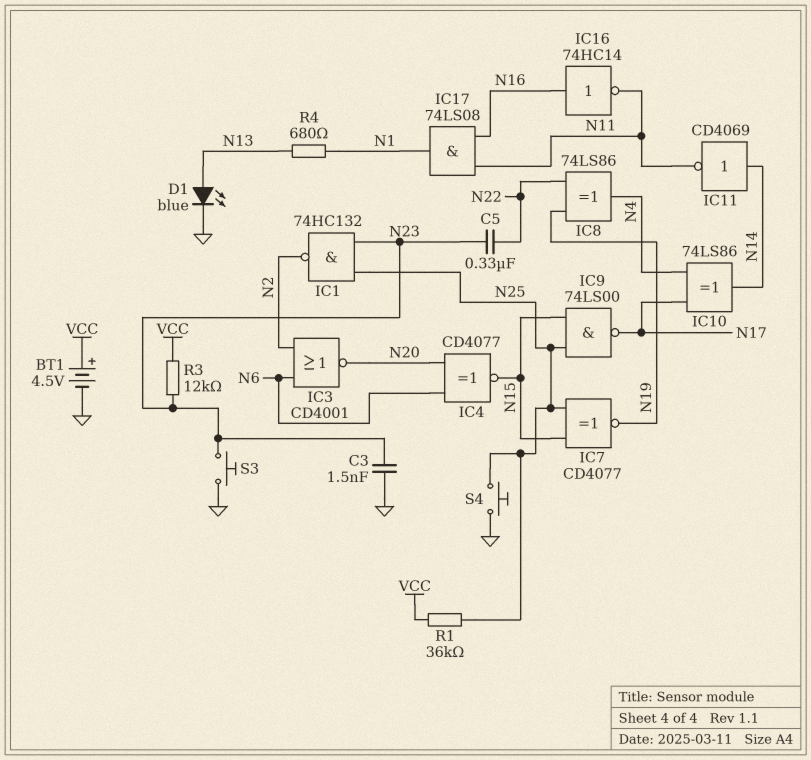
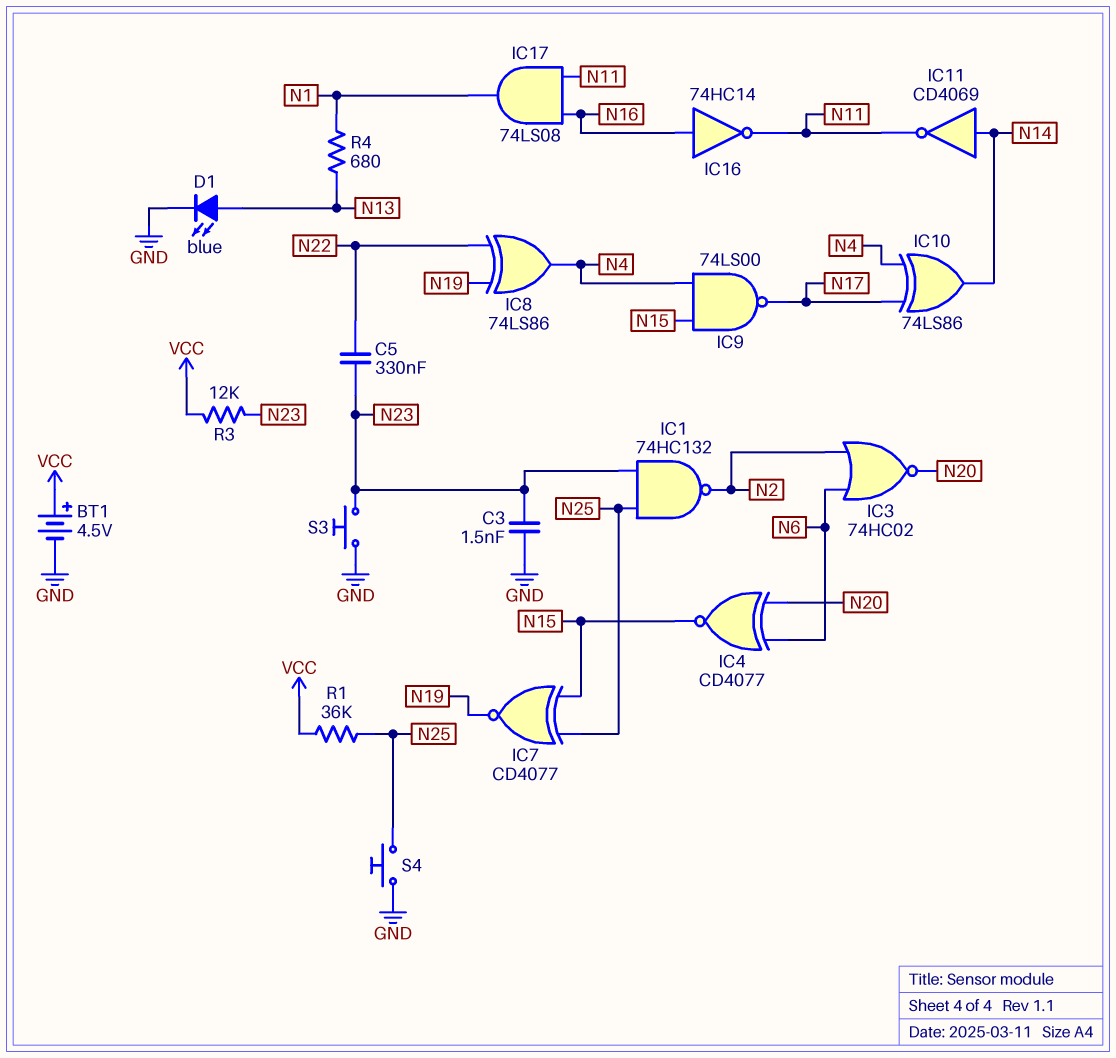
IC3: NOR CD4001 (in N2, in N6, out N20) -> NOR 74HC02 (in N2, in N6, out N20)
IC9: NAND 74LS00 (in N15, in N25, out N17) -> NAND 74LS00 (in N4, in N15, out N17)

